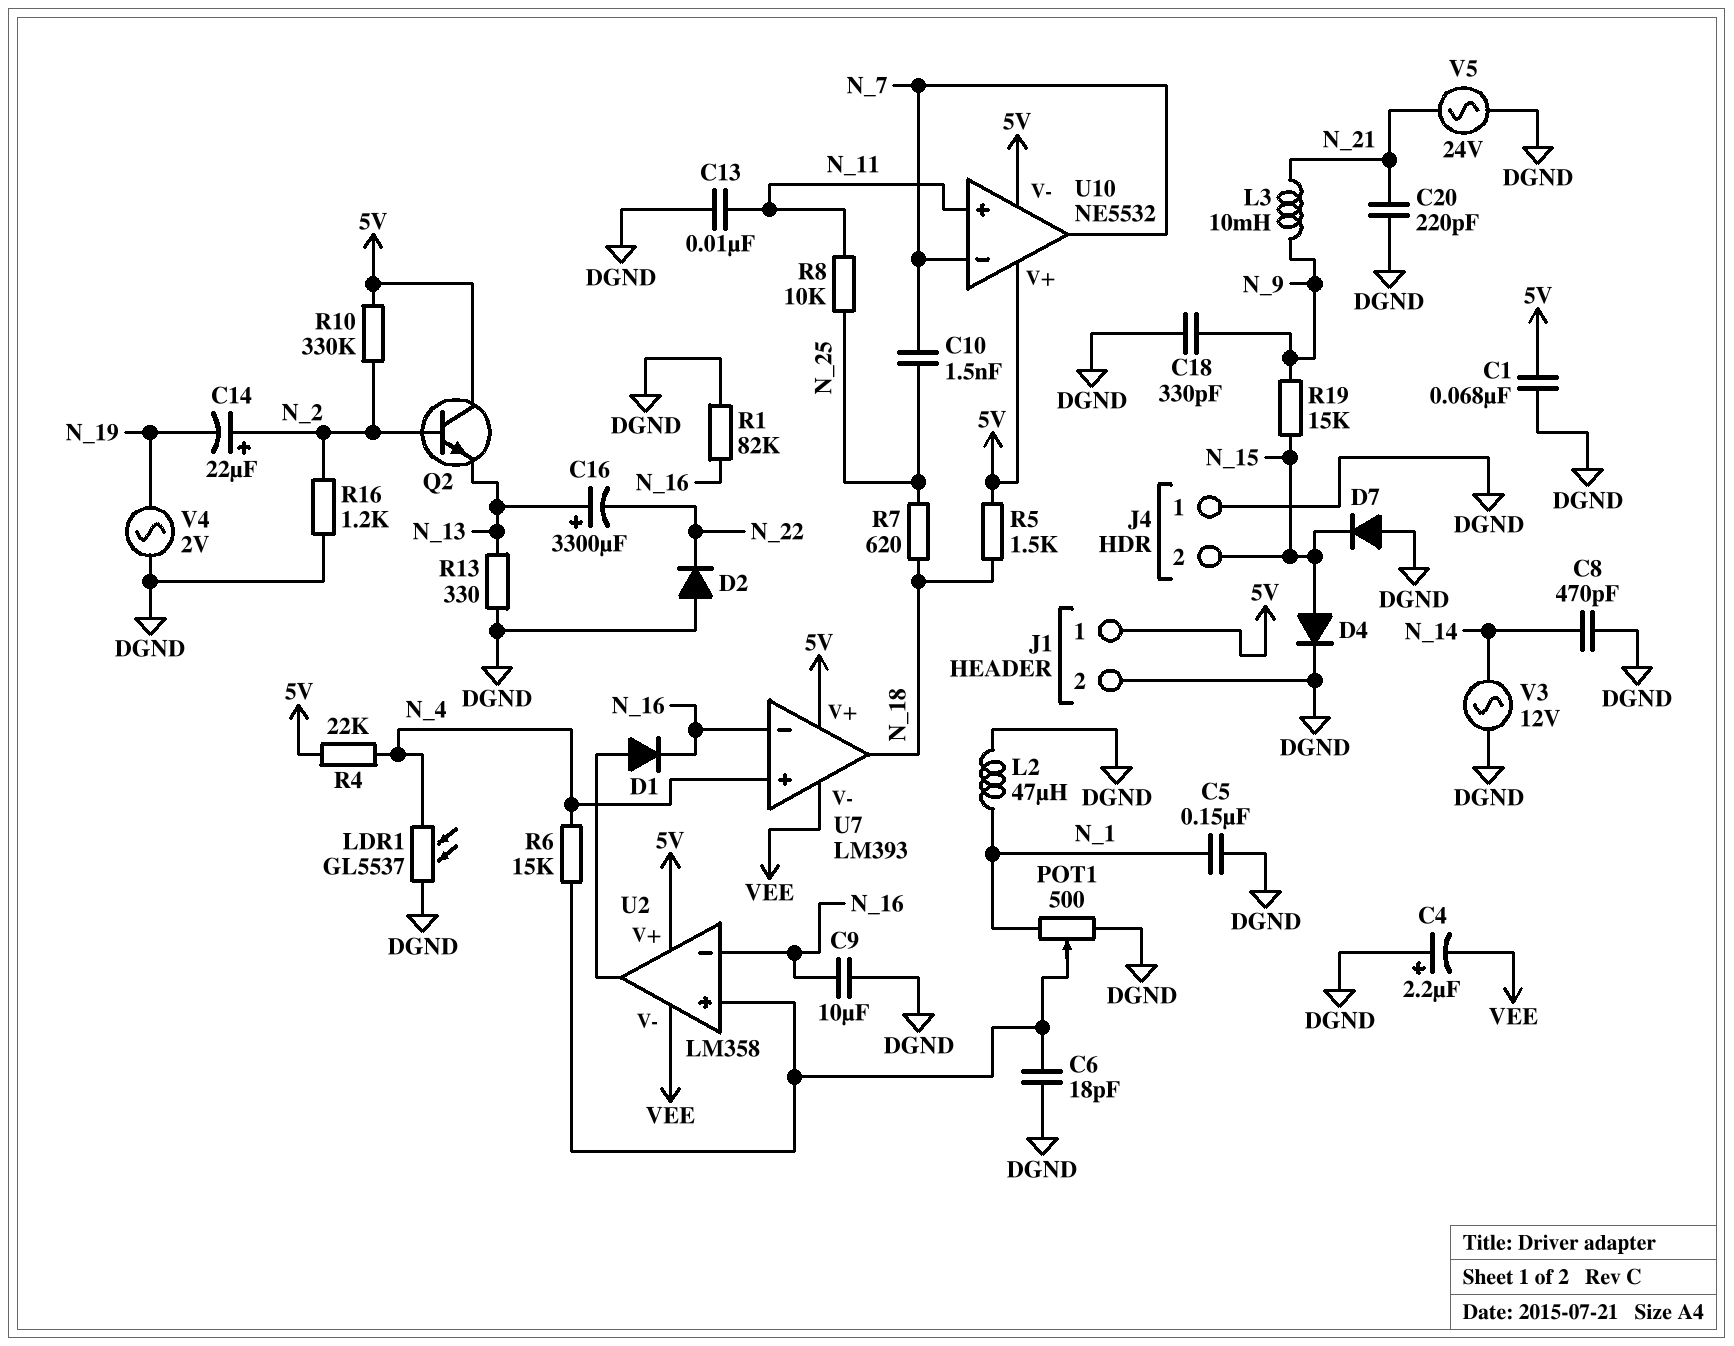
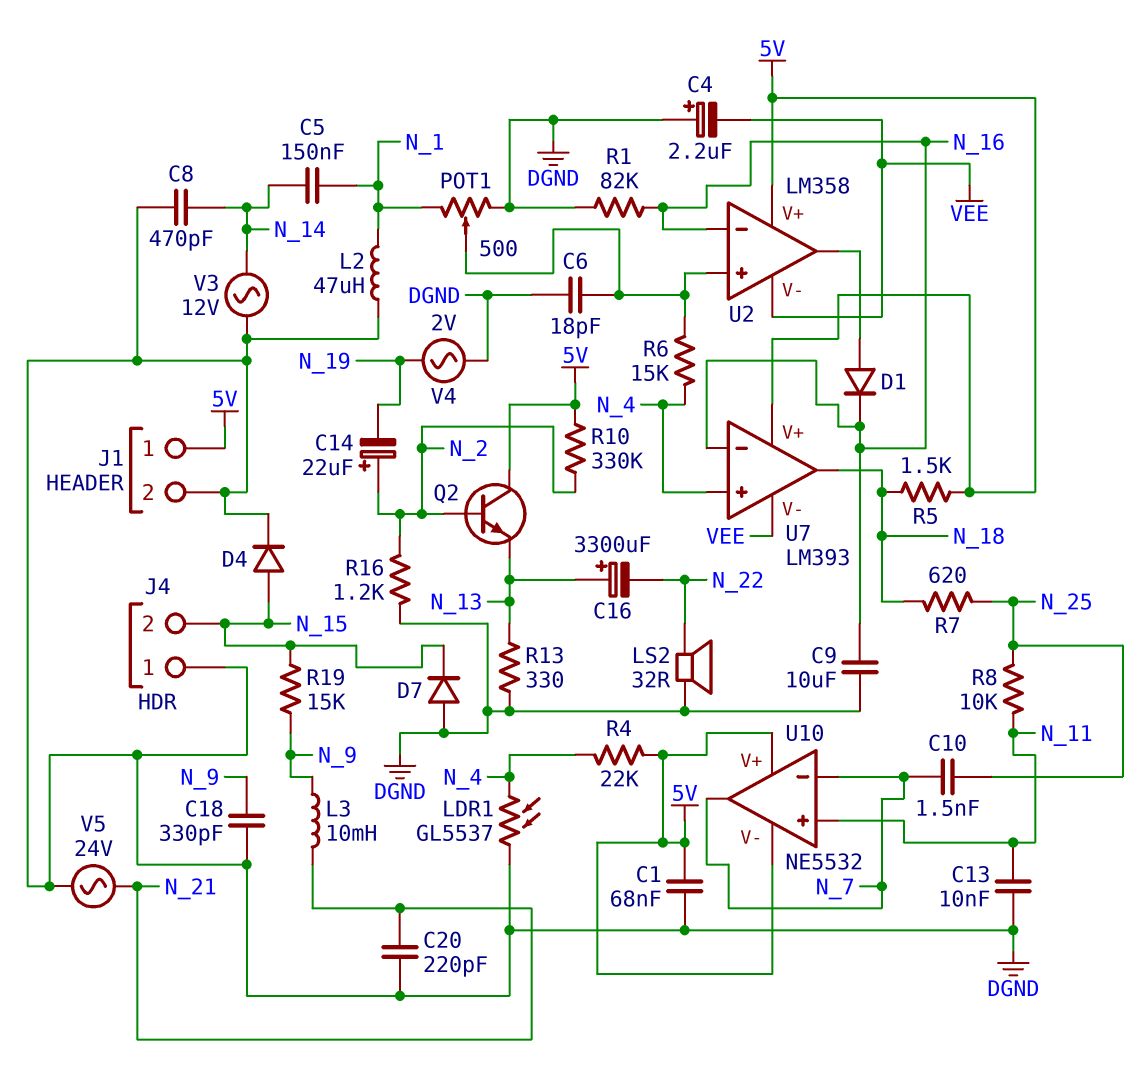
C5: 150nF (DGND, N_1) -> 150nF (N_1, N_14)
D2: diode (A DGND, K N_22) -> none
LS2: none -> speaker 32R (DGND, N_22)

